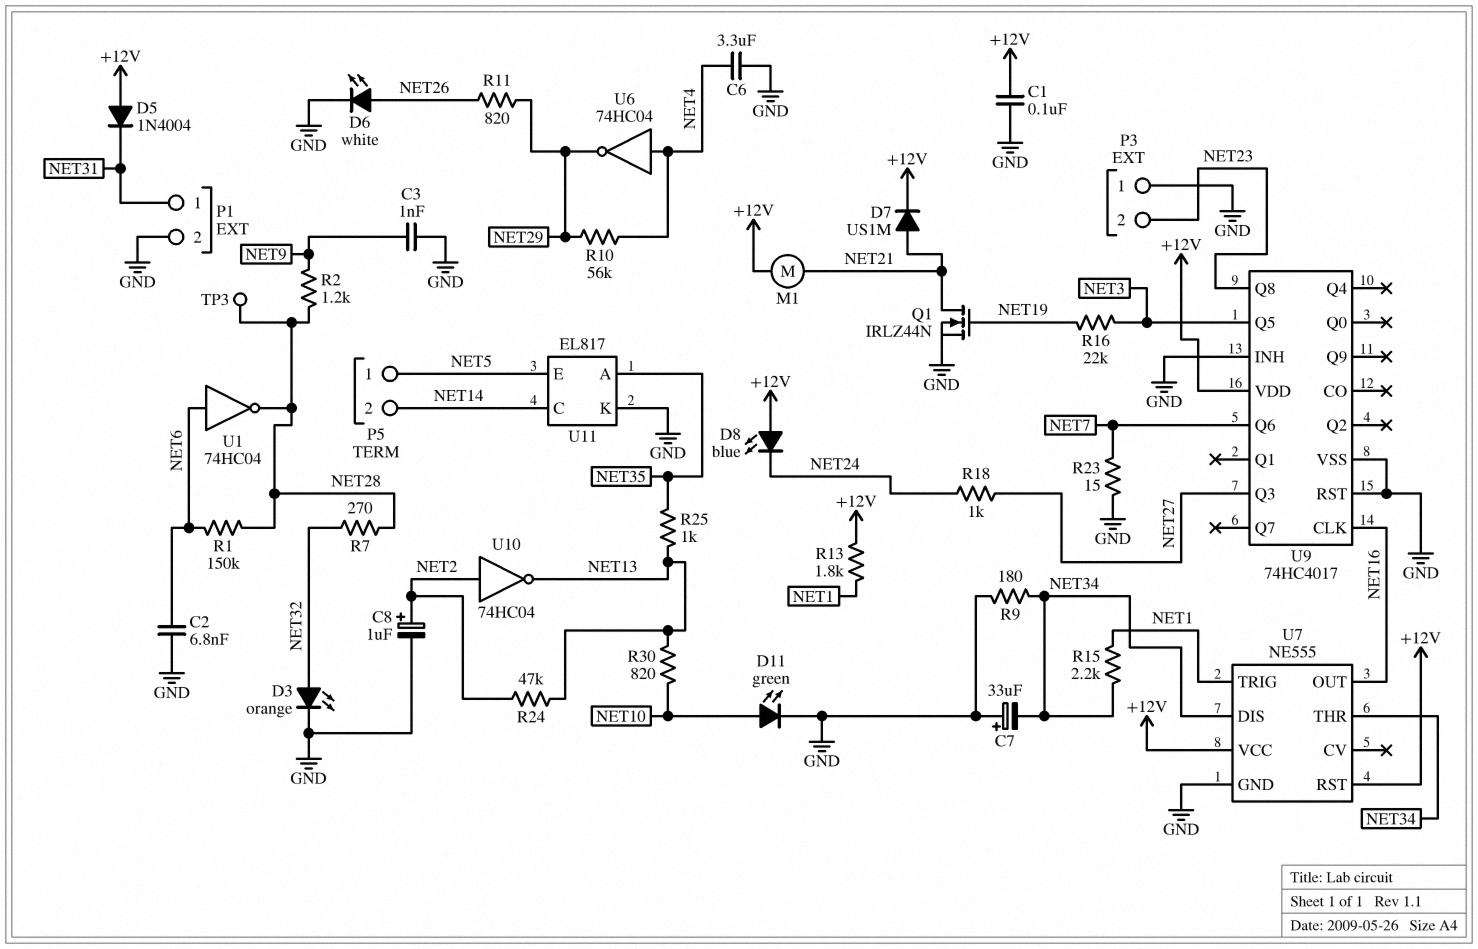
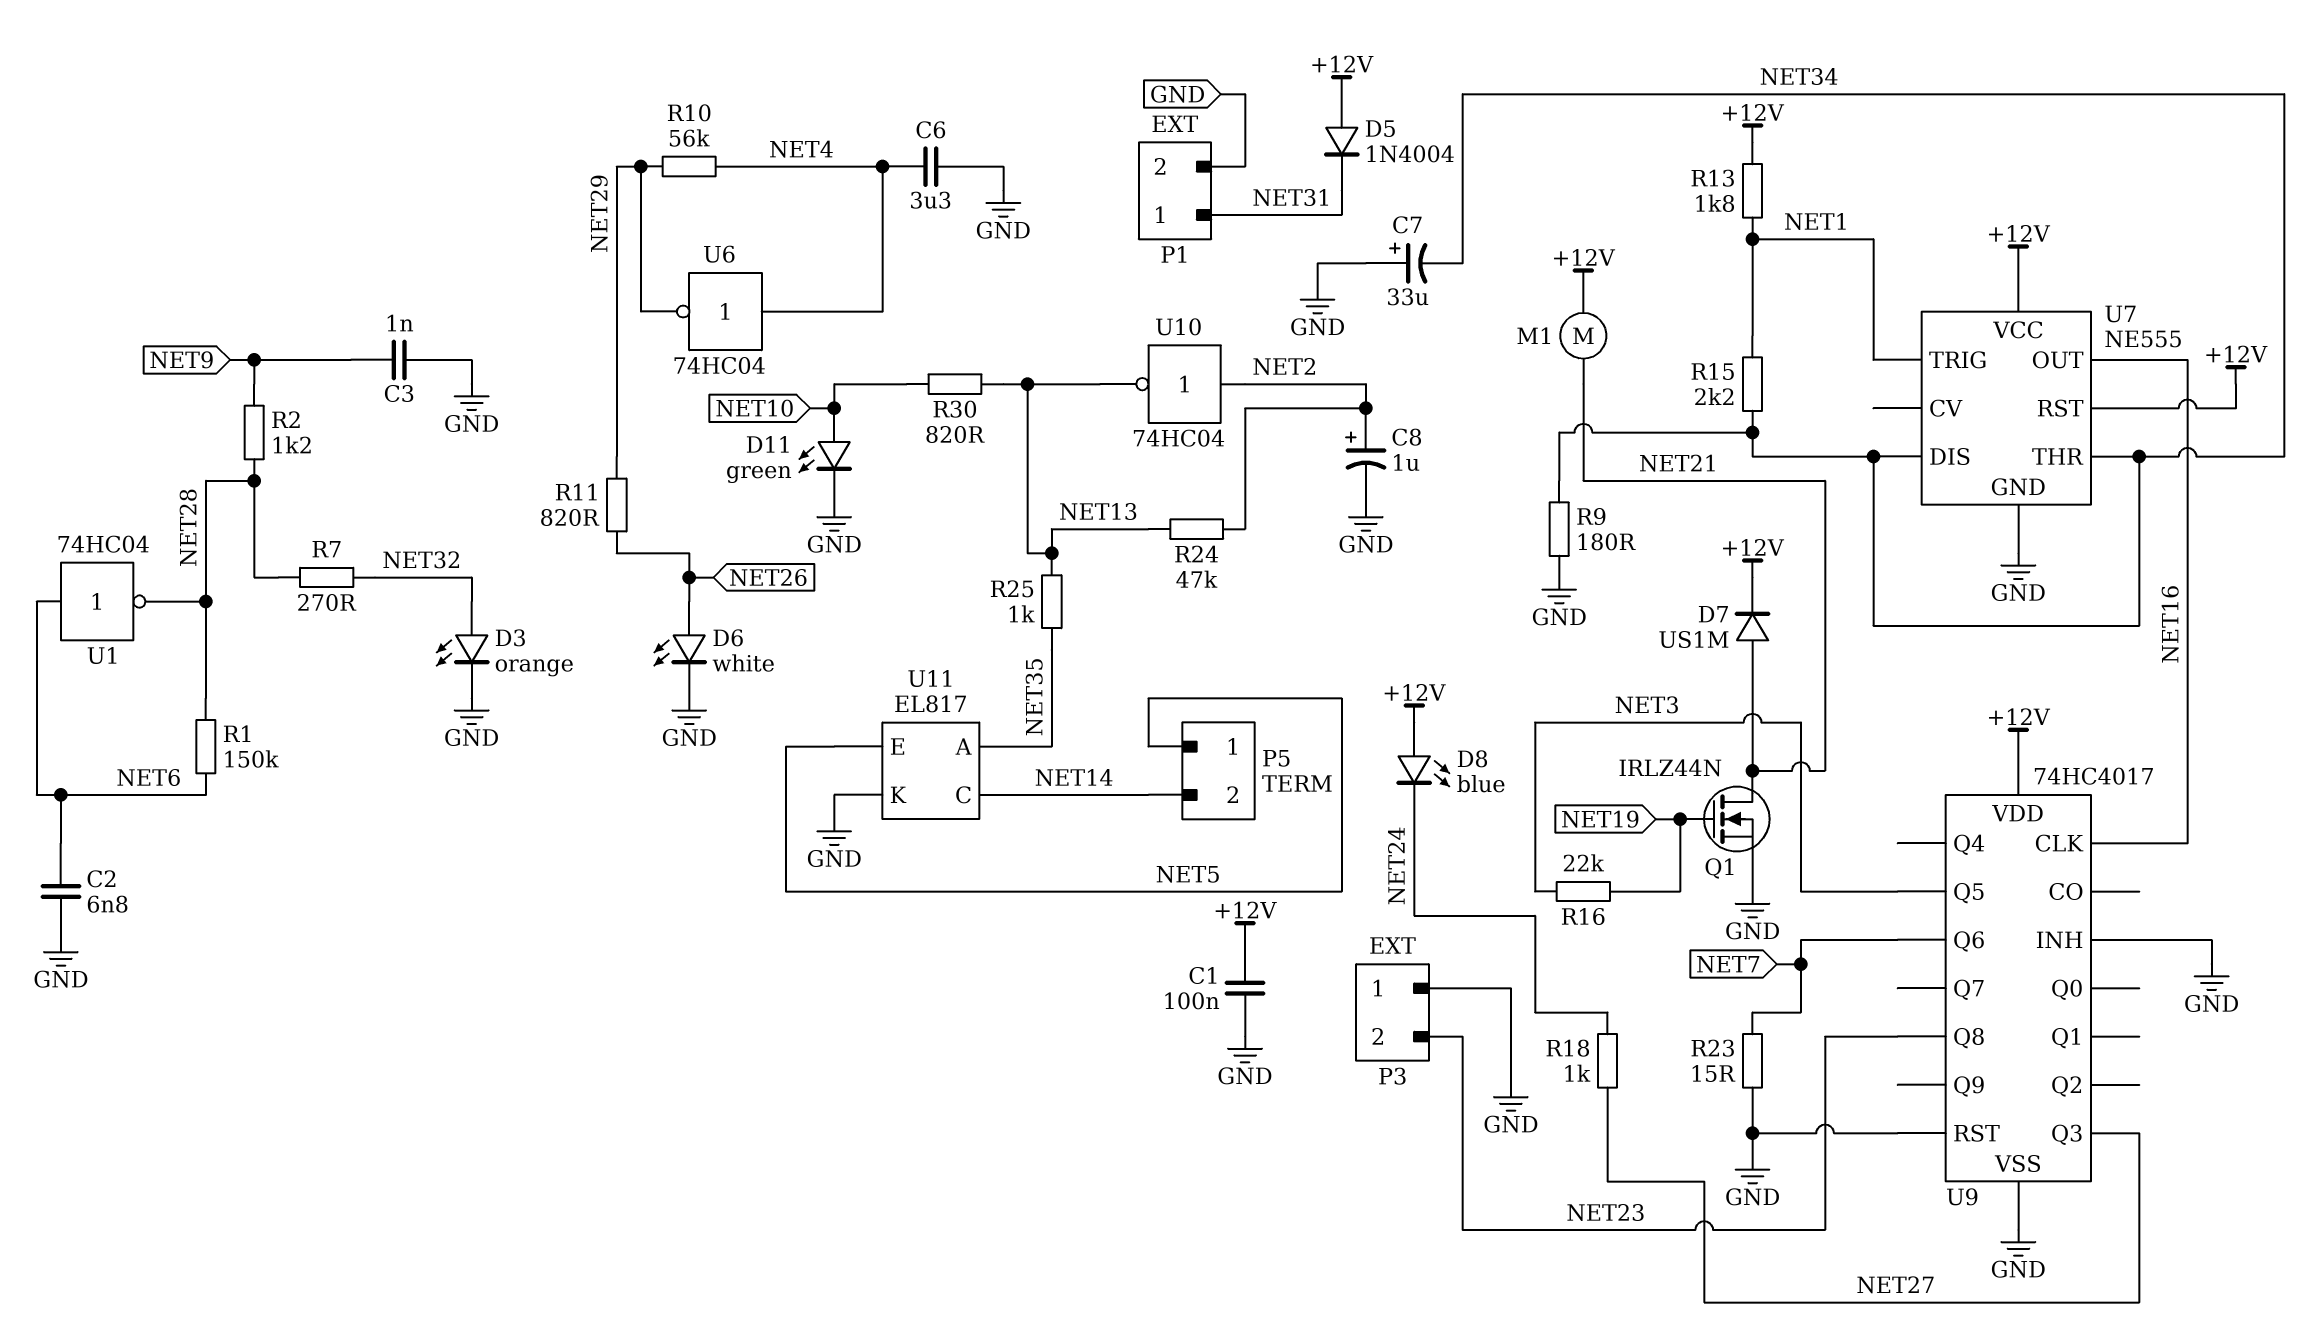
TP3: test point (NET28) -> none

